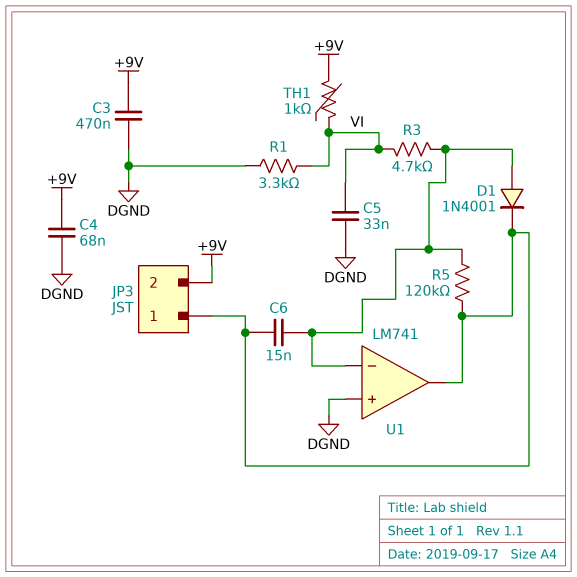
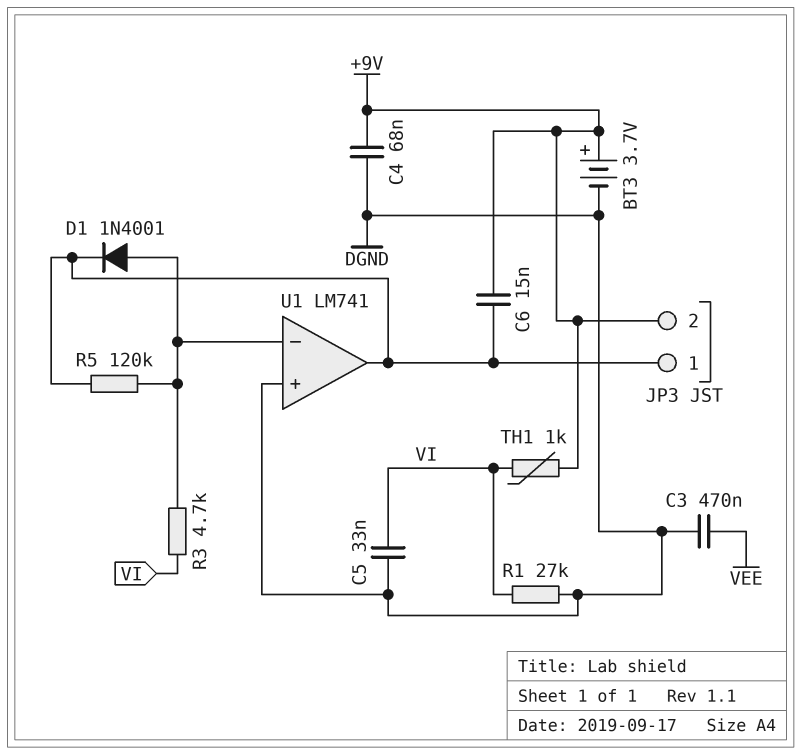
BT3: none -> 3.7V (plus +9V, minus DGND)
C3: 470nF (+9V, DGND) -> 470nF (DGND, VEE)
C6: 15nF (JP3/1, U1/in-) -> 15nF (+9V, JP3/1)
R1: 3.3k (DGND, VI) -> 27k (DGND, VI)

